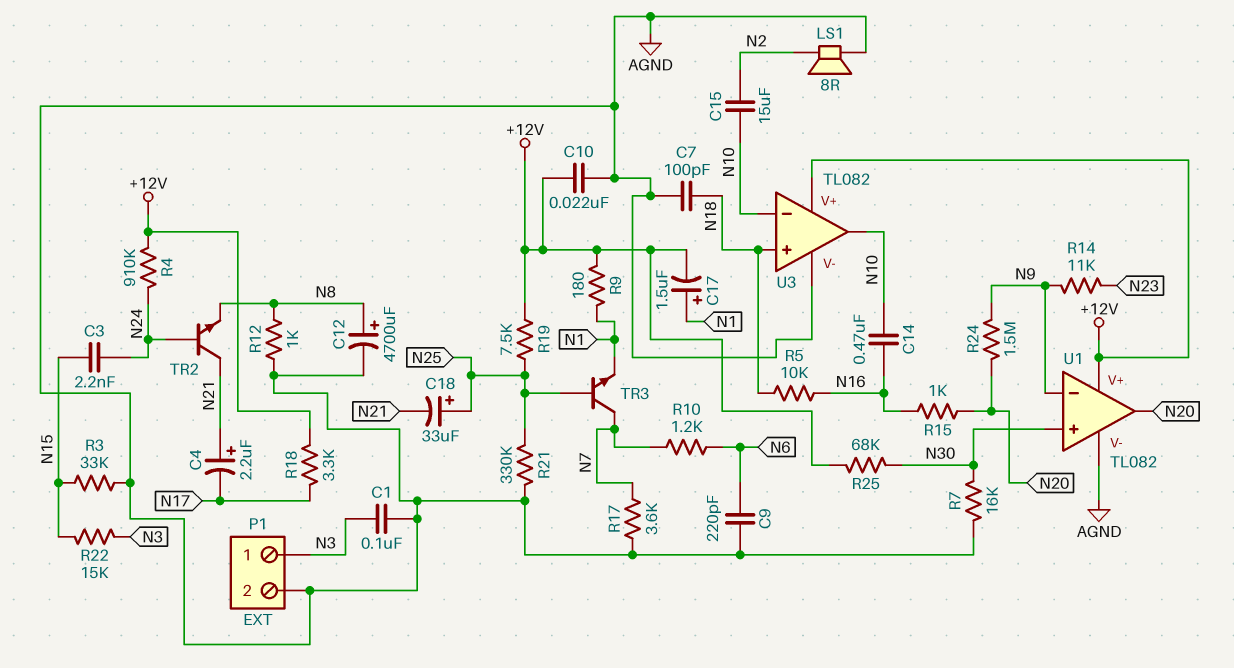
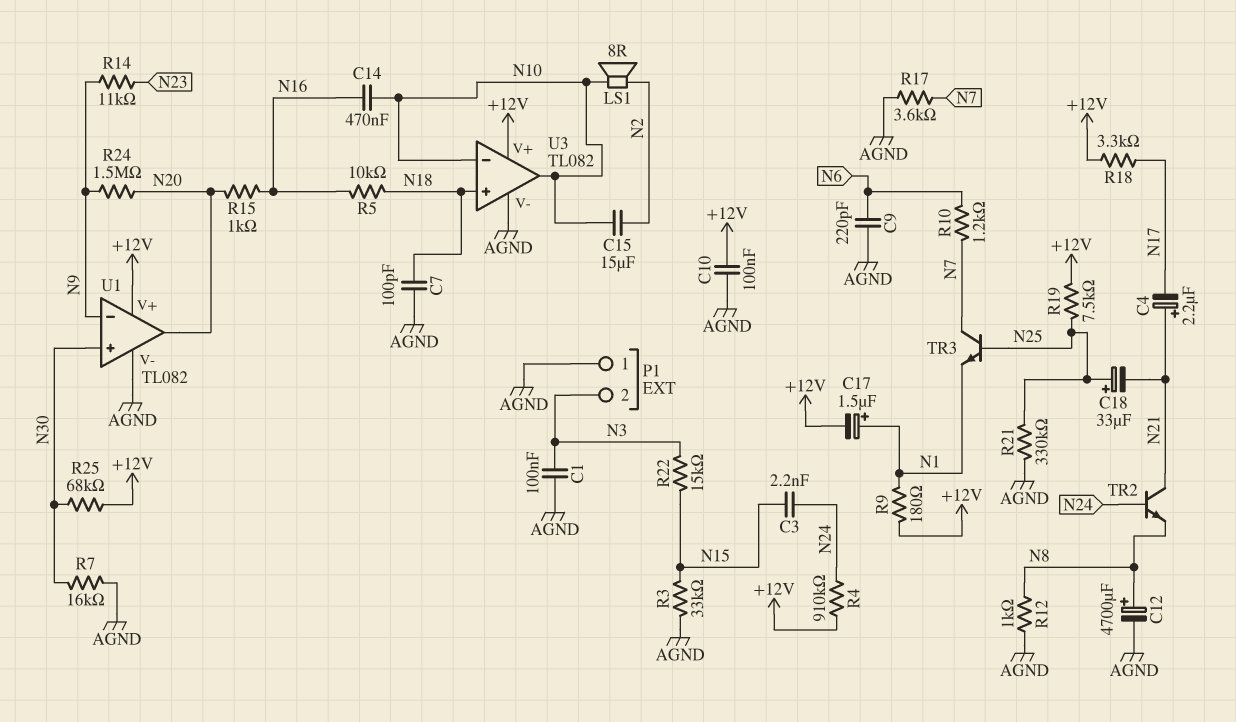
C10: 22nF (+12V, AGND) -> 100nF (+12V, AGND)
LS1: speaker 8R (AGND, N2) -> speaker 8R (N2, N10)
P1 pin 1: N3 -> AGND
P1 pin 2: AGND -> N3

